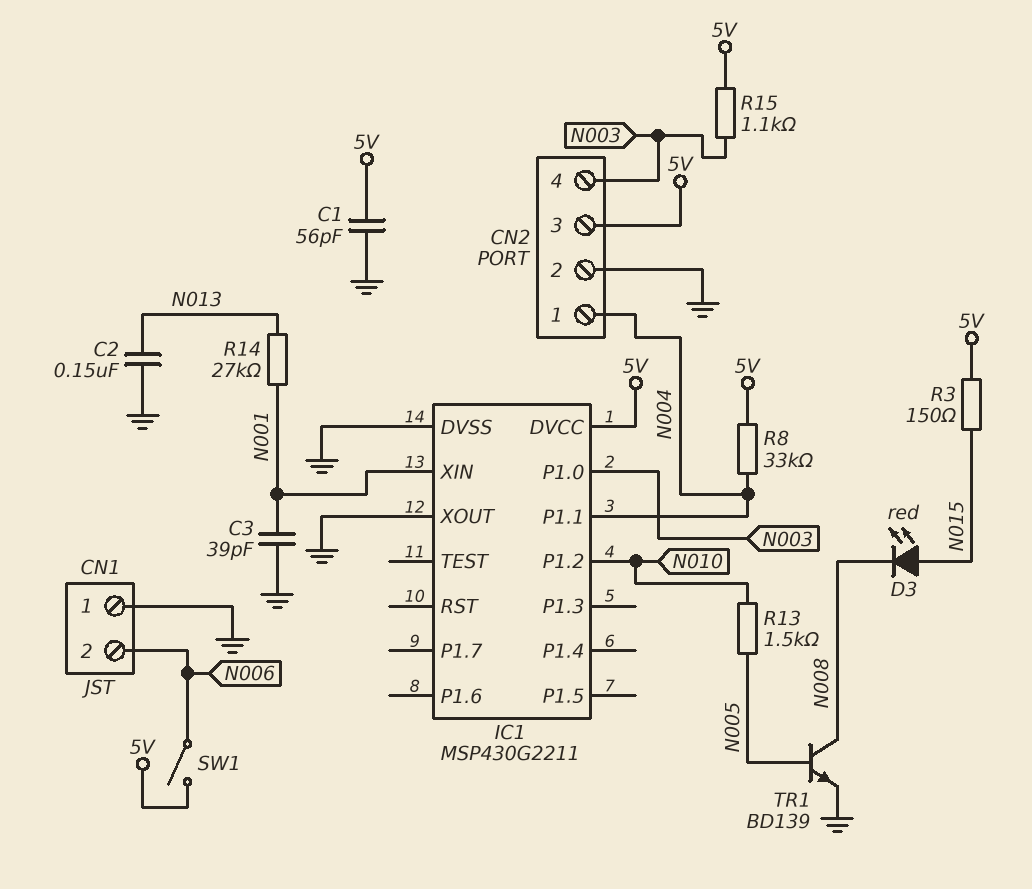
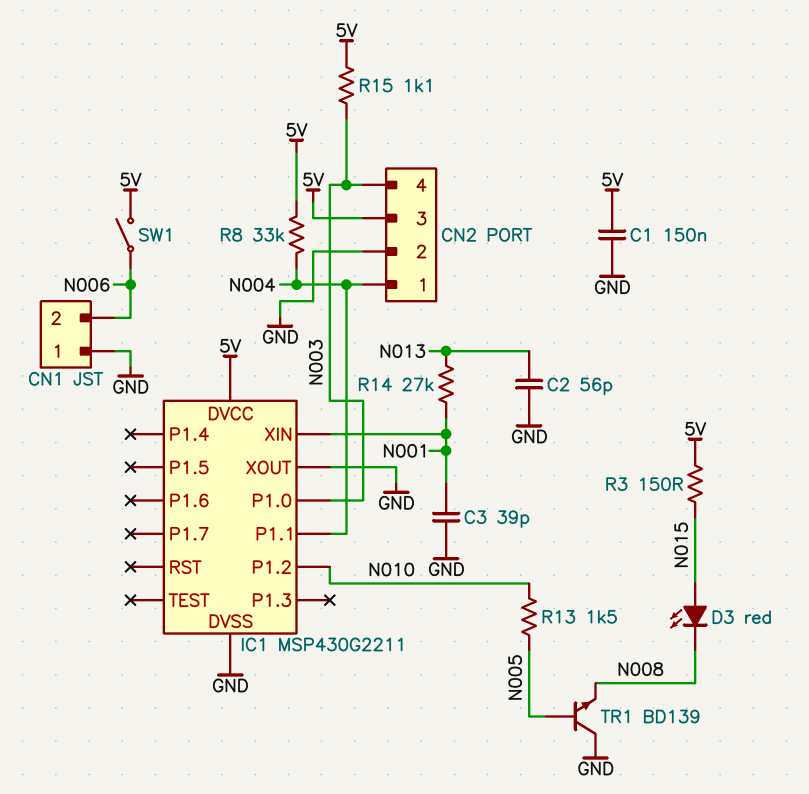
C1: 56pF (5V, GND) -> 150nF (5V, GND)
C2: 150nF (GND, N013) -> 56pF (GND, N013)
TR1: NPN BD139 (B N005, C N008, E GND) -> NPN BD139 (B N005, C GND, E N008)

